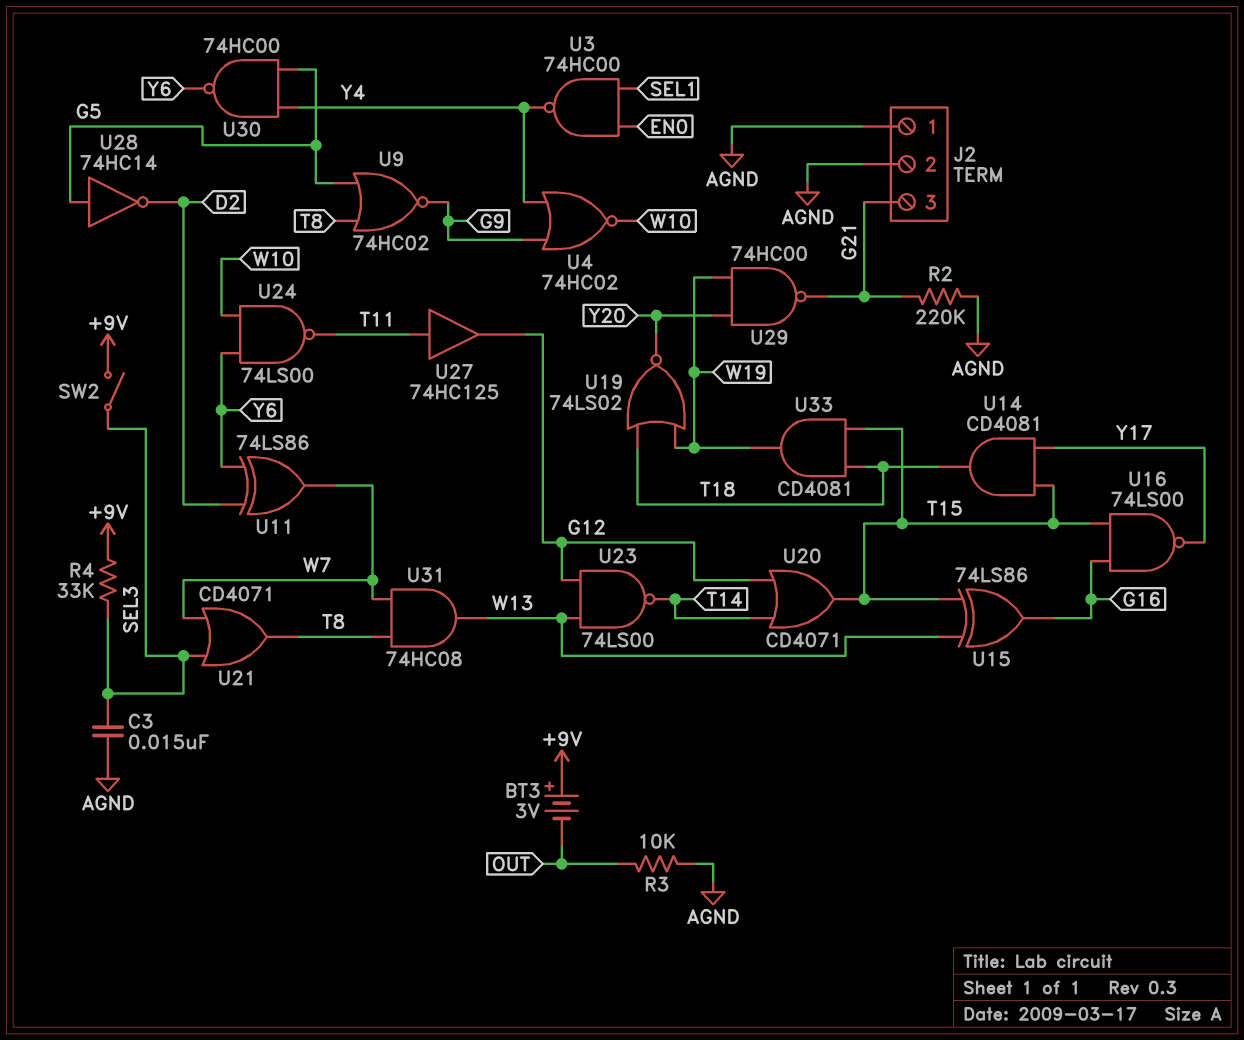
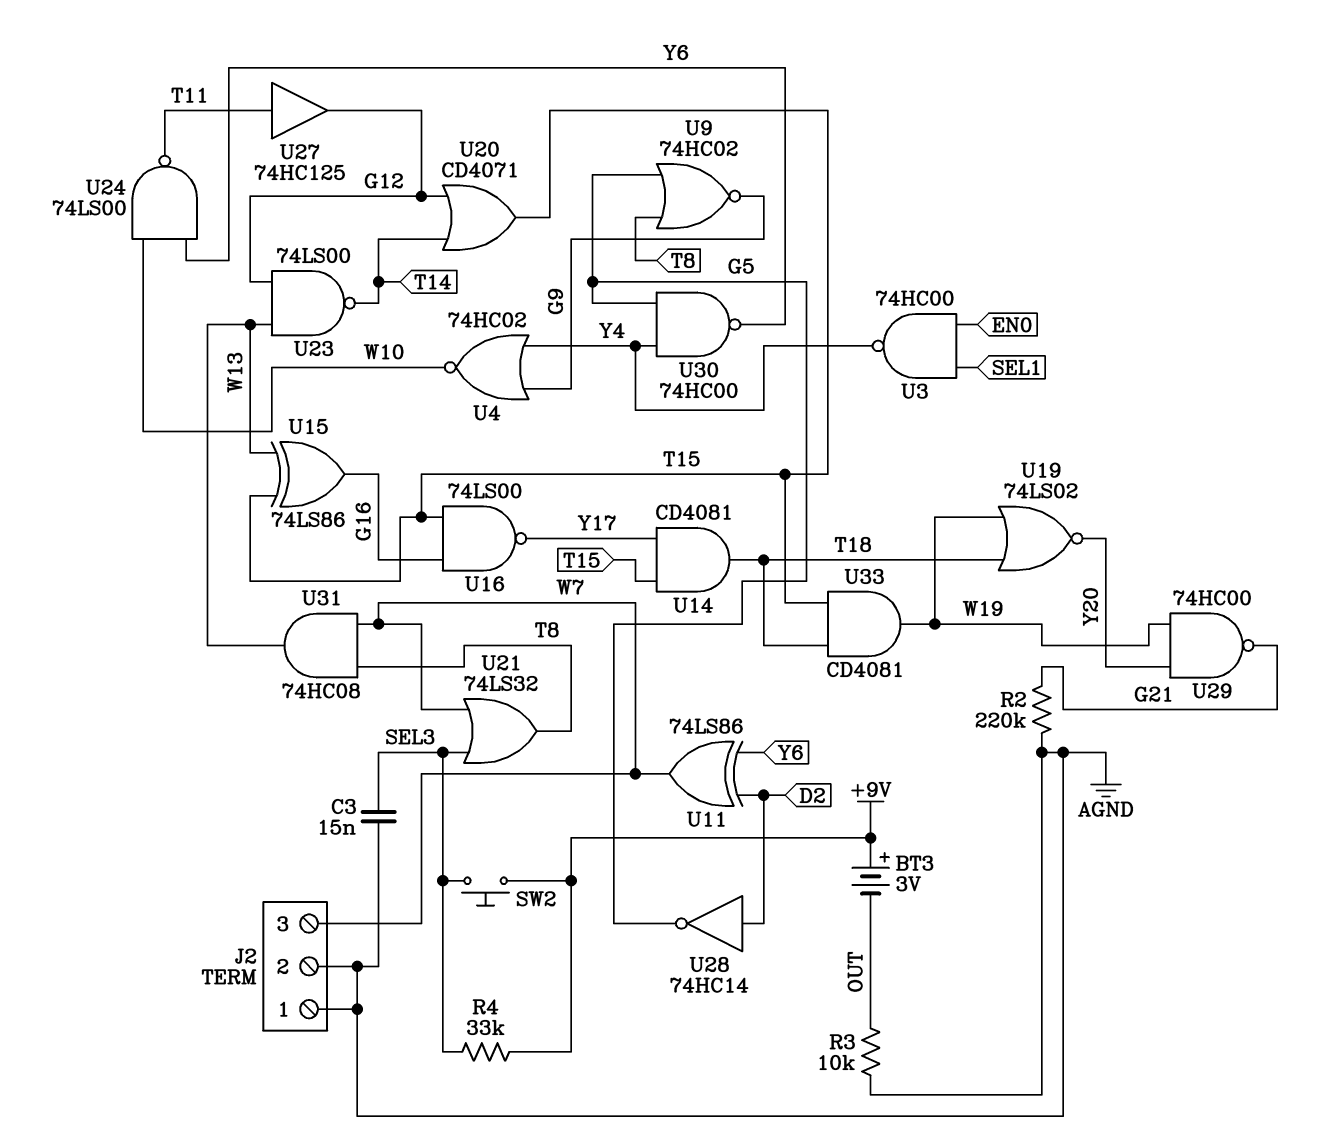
J2 pin 3: G21 -> W7
SW2: switch (+9V, SEL3) -> button (+9V, SEL3)
U21: OR CD4071 (in SEL3, in W7, out T8) -> OR 74LS32 (in SEL3, in W7, out T8)
U28: NOT 74HC14 (in G5, out D2) -> NOT 74HC14 (in D2, out G5)

